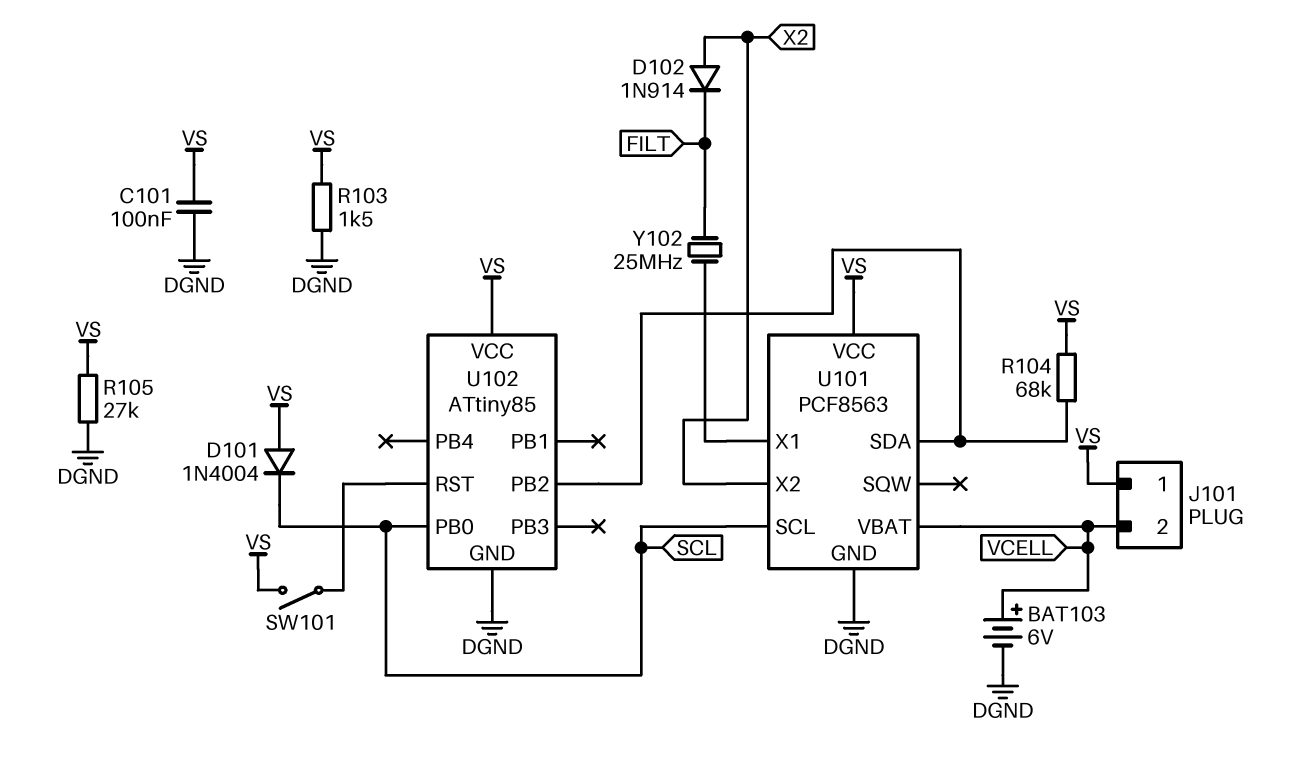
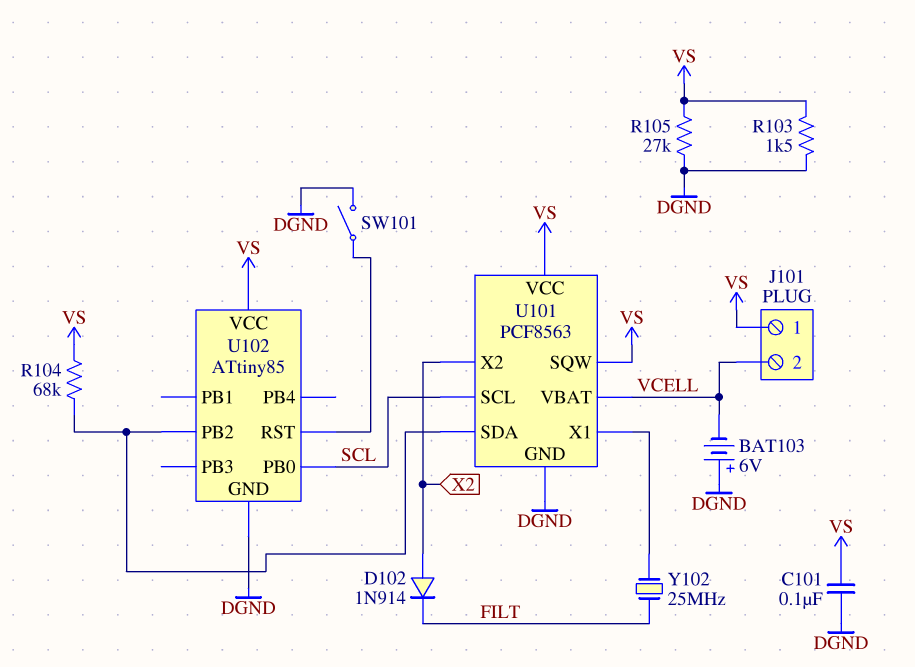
BAT103: 6V (plus VCELL, minus DGND) -> 6V (plus DGND, minus VCELL)
D101: diode 1N4004 (A VS, K SCL) -> none
SW101: switch (U102/RST, VS) -> switch (DGND, U102/RST)
U101 pin SQW: none -> VS

